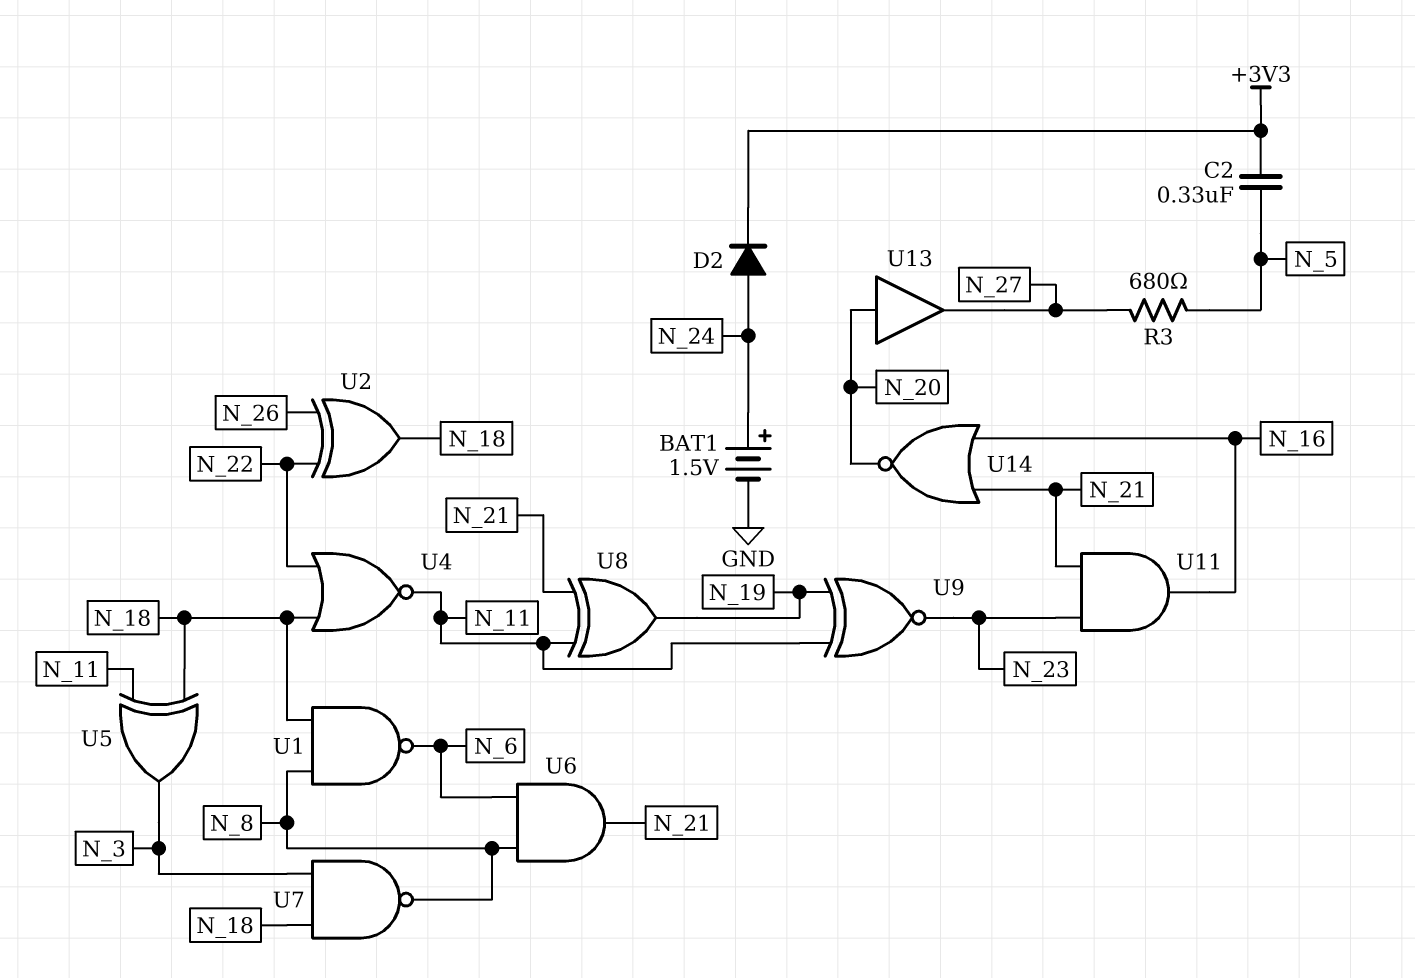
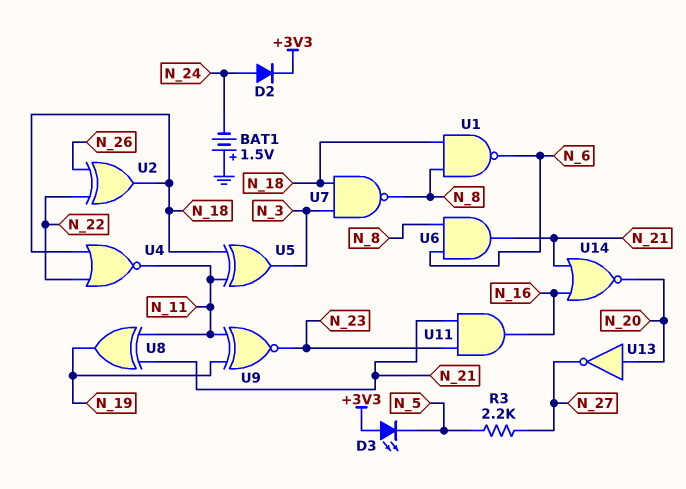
BAT1: 1.5V (plus N_24, minus GND) -> 1.5V (plus GND, minus N_24)
C2: 330nF (+3V3, N_5) -> none
D3: none -> LED (A +3V3, K N_5)
R3: 680 (N_5, N_27) -> 2.2k (N_5, N_27)
U13: buffer (in N_20, out N_27) -> NOT (in N_20, out N_27)

